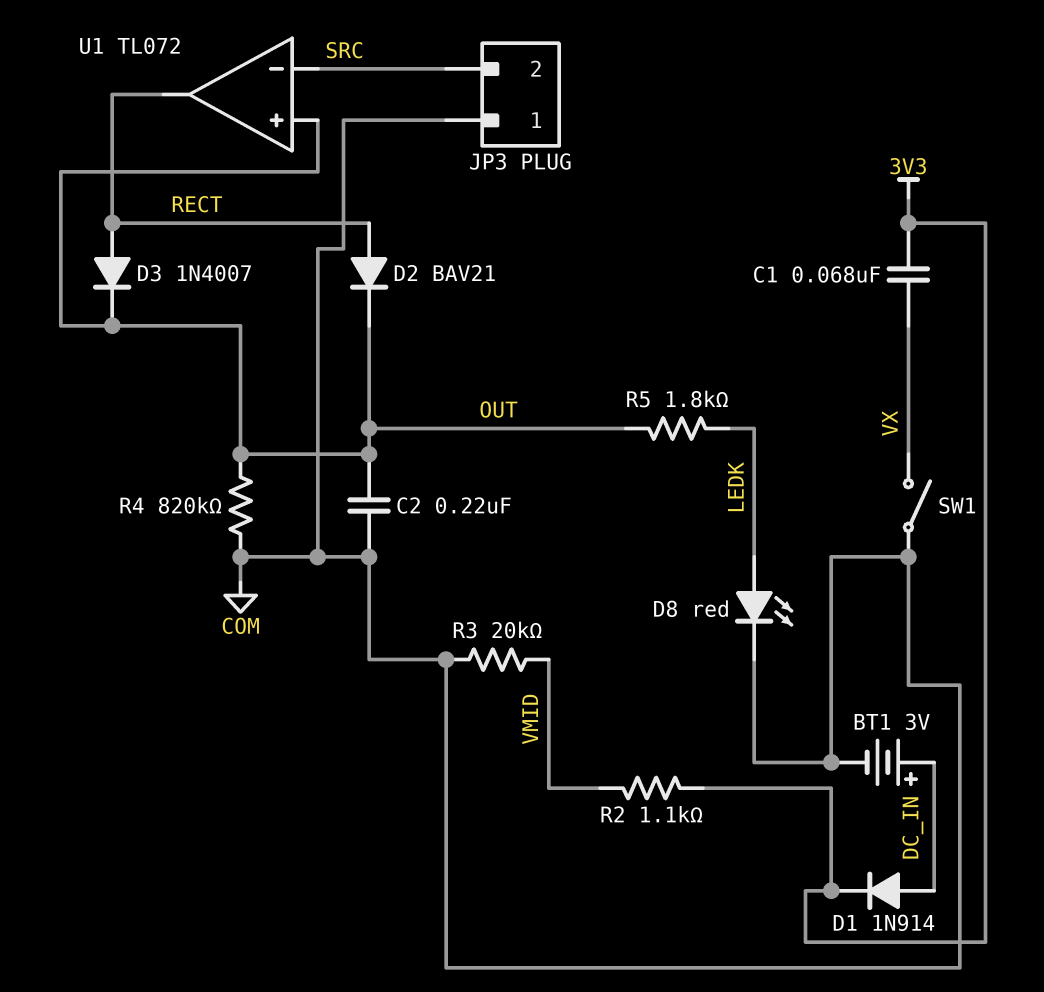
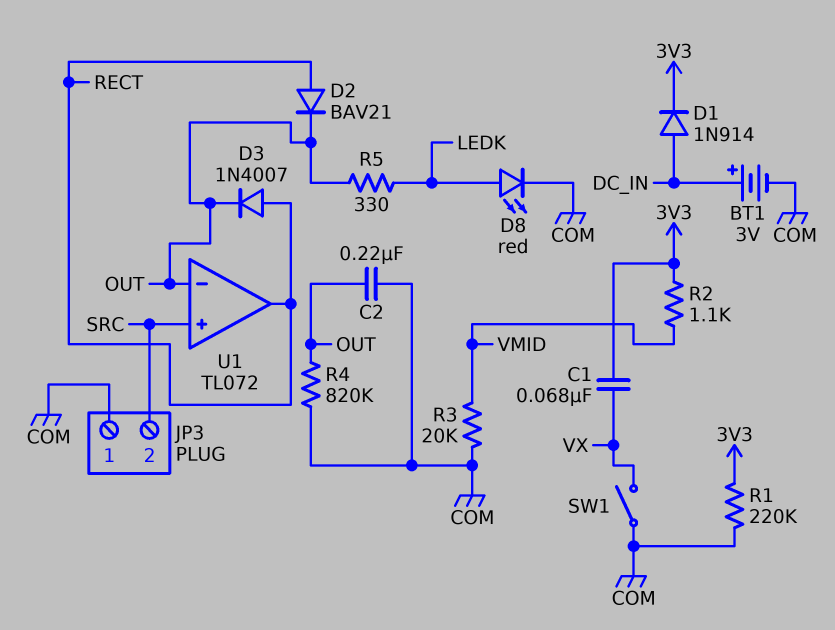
R1: none -> 220k (3V3, COM)
R5: 1.8k (LEDK, OUT) -> 330 (LEDK, OUT)
U1 pin in+: OUT -> SRC
U1 pin in-: SRC -> OUT

